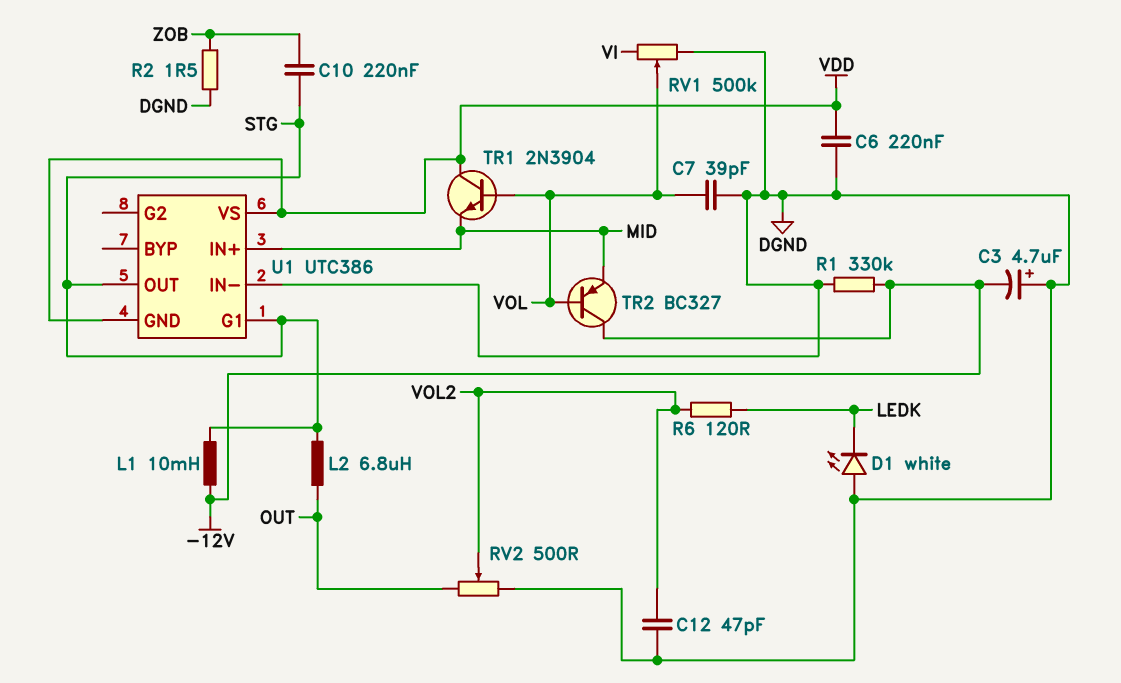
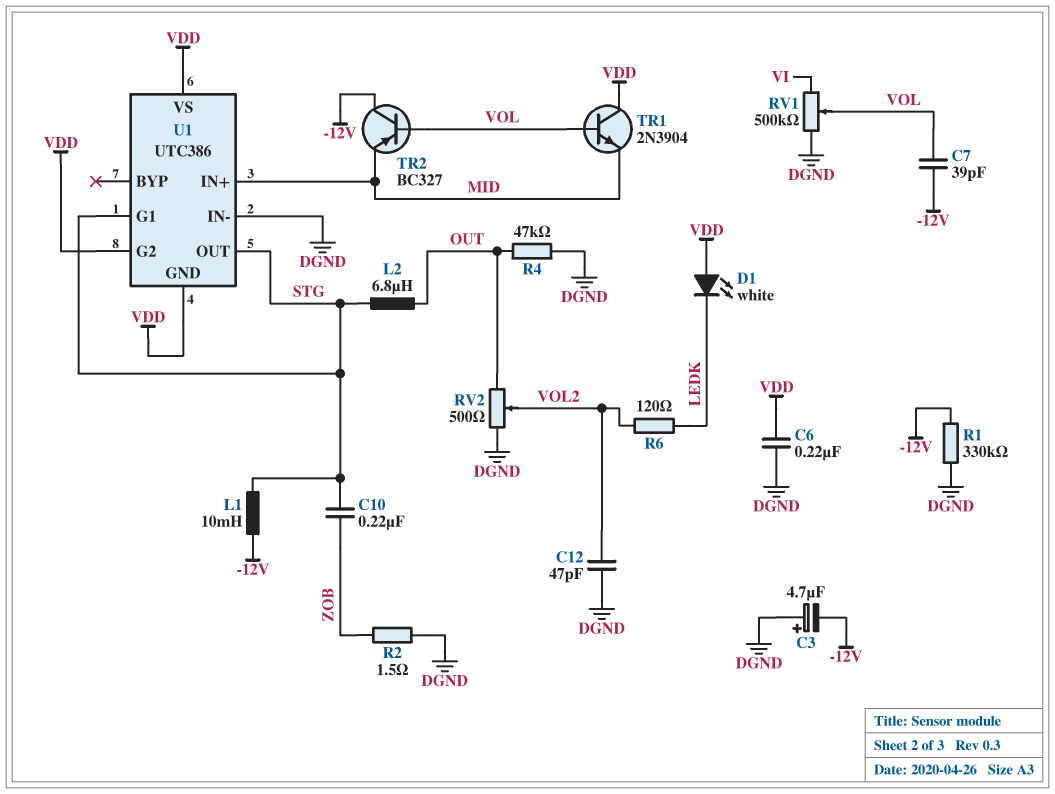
C7: 39pF (DGND, VOL) -> 39pF (-12V, VOL)
D1: LED white (A DGND, K LEDK) -> LED white (A VDD, K LEDK)
R4: none -> 47k (DGND, OUT)
U1 pin G2: none -> VDD

